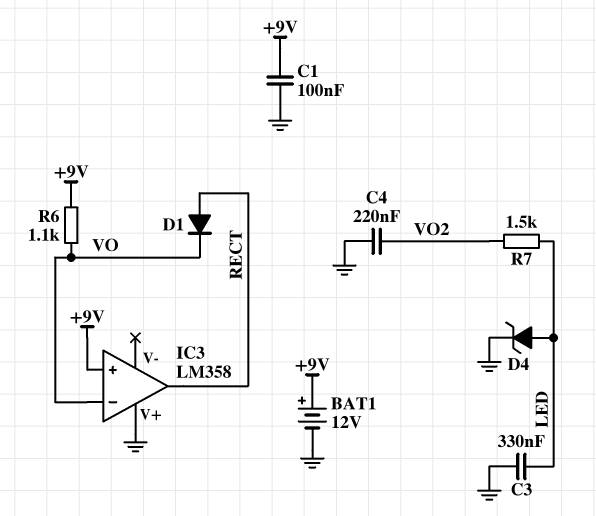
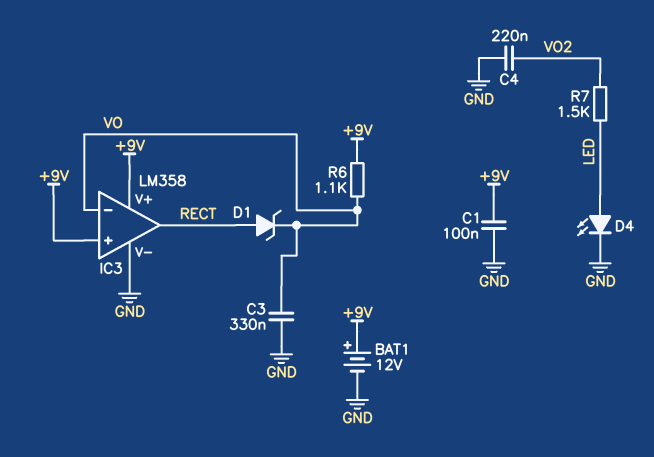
C3: 330nF (GND, LED) -> 330nF (GND, VO)
D1: diode (A RECT, K VO) -> zener (A RECT, K VO)
D4: zener (A LED, K GND) -> LED (A LED, K GND)
IC3 pin V+: GND -> +9V
IC3 pin V-: none -> GND

